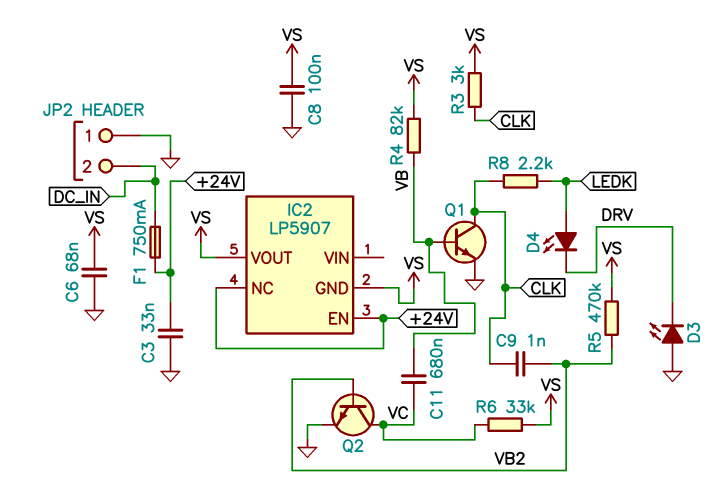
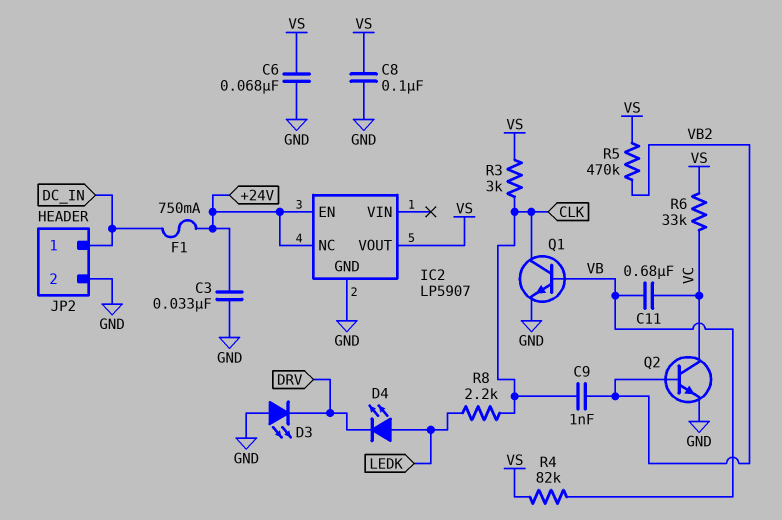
IC2 pin GND: VS -> GND
JP2 pin 1: GND -> DC_IN
JP2 pin 2: DC_IN -> GND

